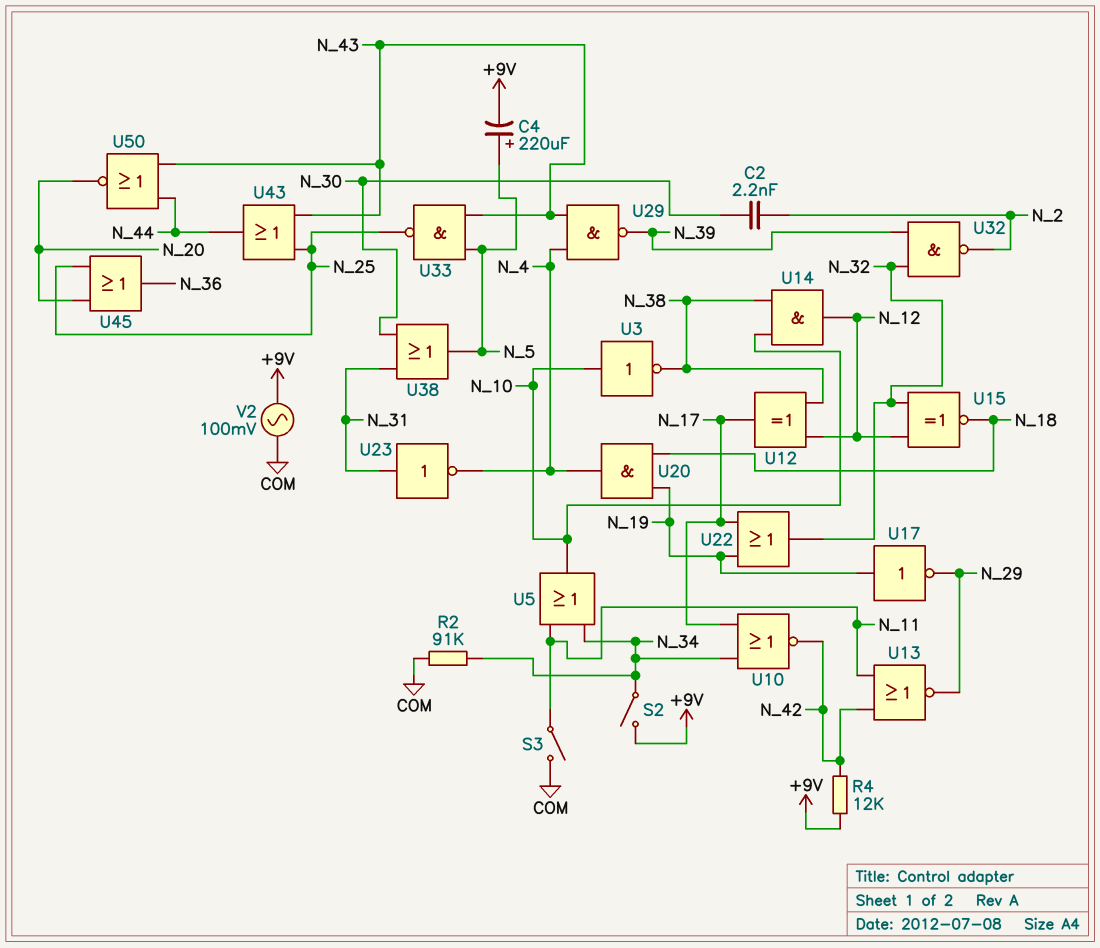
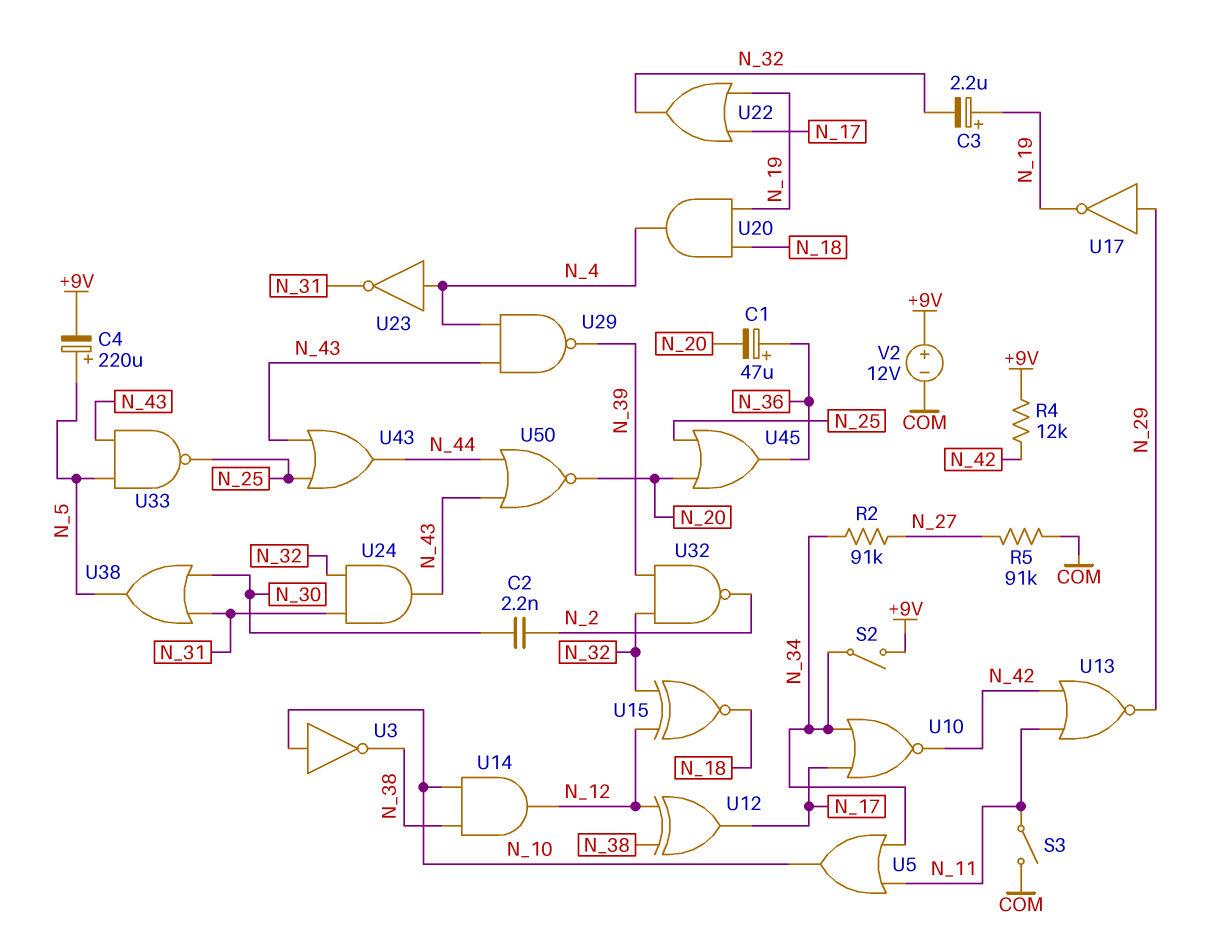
C1: none -> 47uF (plus N_36, minus N_20)
C3: none -> 2.2uF (plus N_19, minus N_32)
R2: 91k (COM, N_34) -> 91k (N_27, N_34)
R5: none -> 91k (COM, N_27)
U17: NOT (in N_19, out N_29) -> NOT (in N_29, out N_19)
U23: NOT (in N_31, out N_4) -> NOT (in N_4, out N_31)
U24: none -> AND (in N_31, in N_32, out N_43)
V2: AC 100mV (+9V, COM) -> 12V (plus +9V, minus COM)

